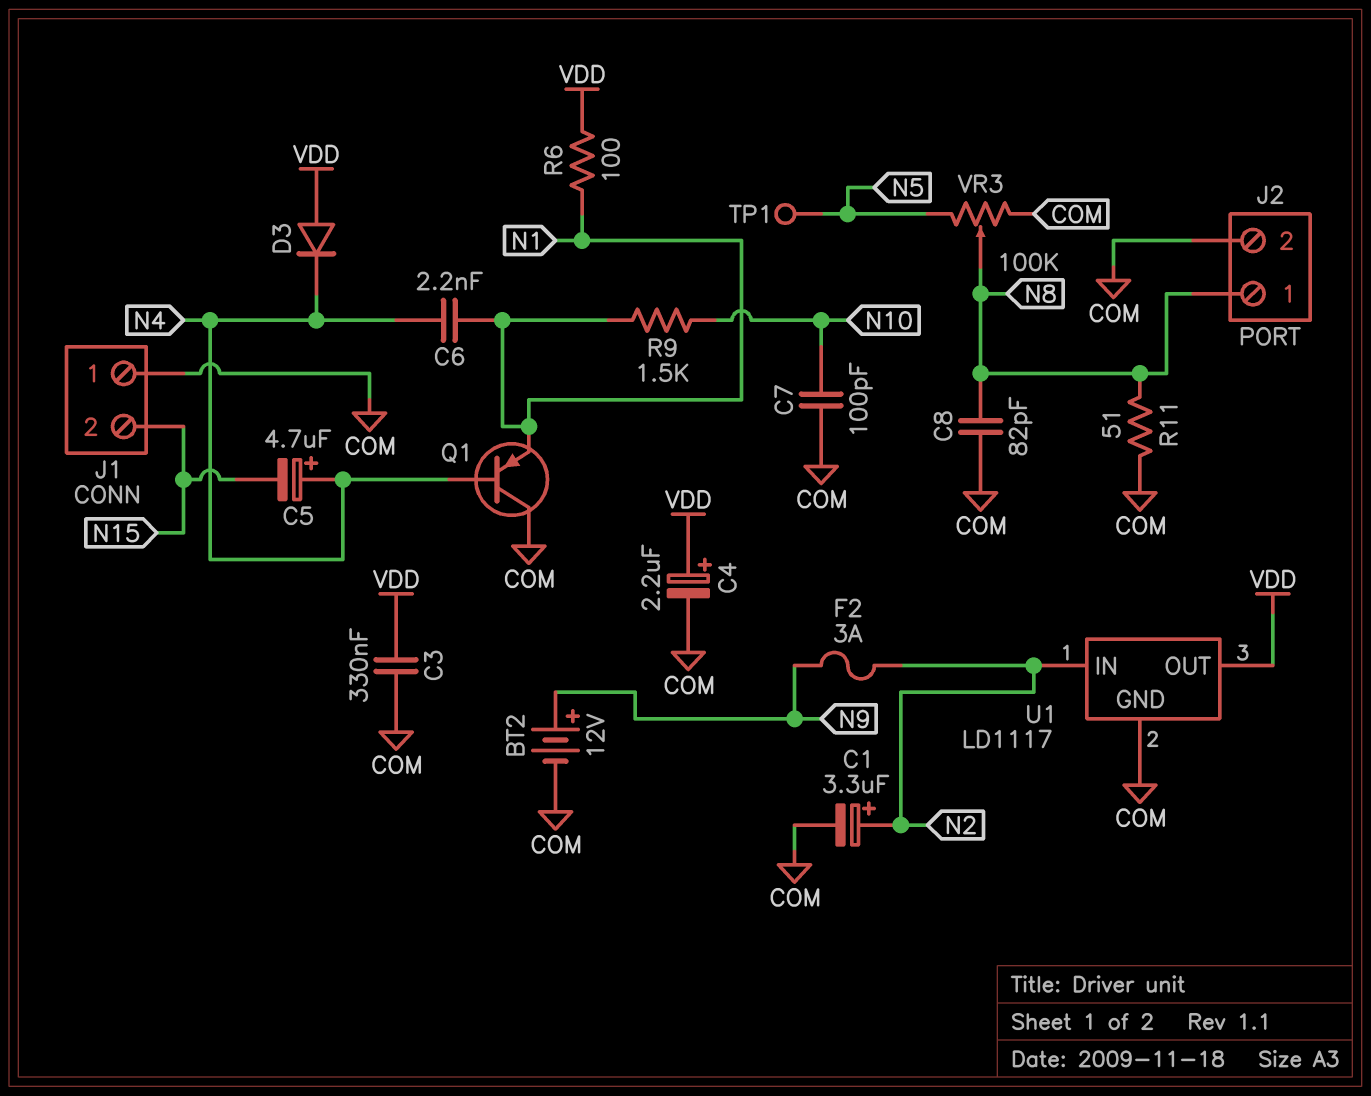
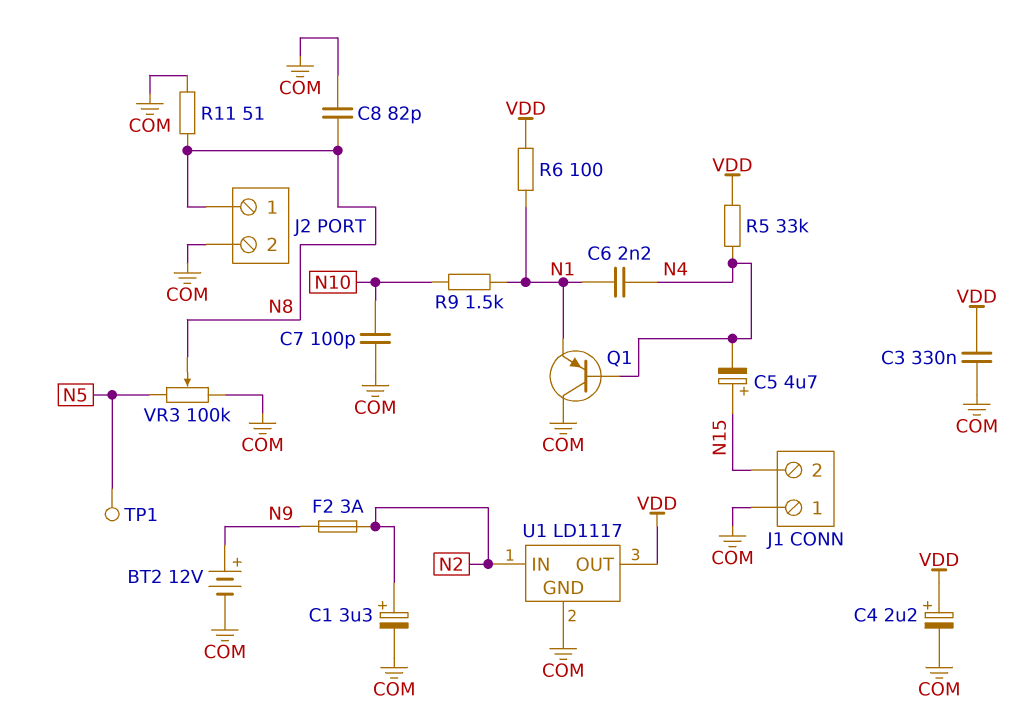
C5: 4.7uF (plus N4, minus N15) -> 4.7uF (plus N15, minus N4)
D3: diode (A VDD, K N4) -> none
R5: none -> 33k (N4, VDD)

